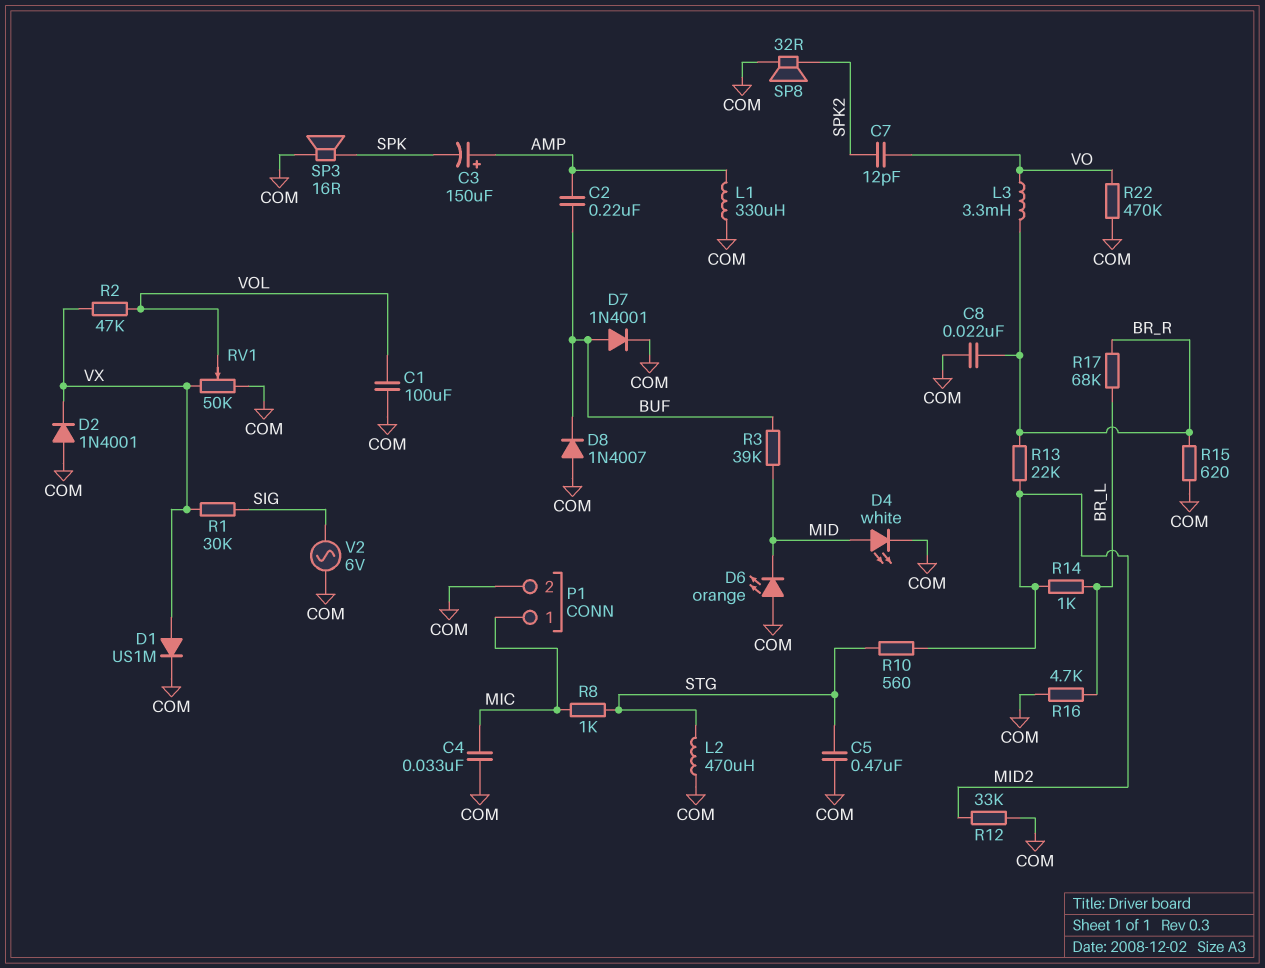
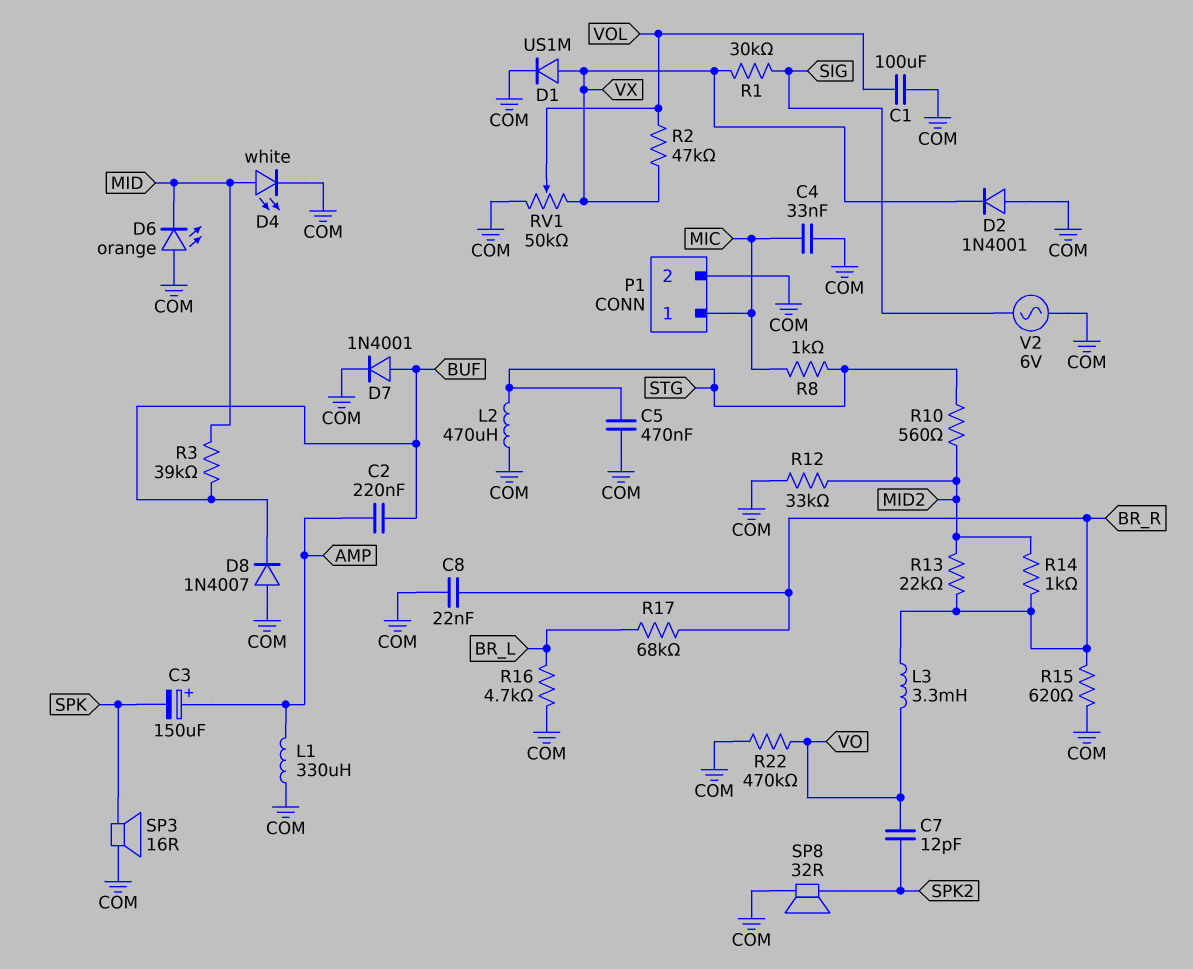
R14: 1k (BR_L, MID2) -> 1k (BR_R, MID2)

